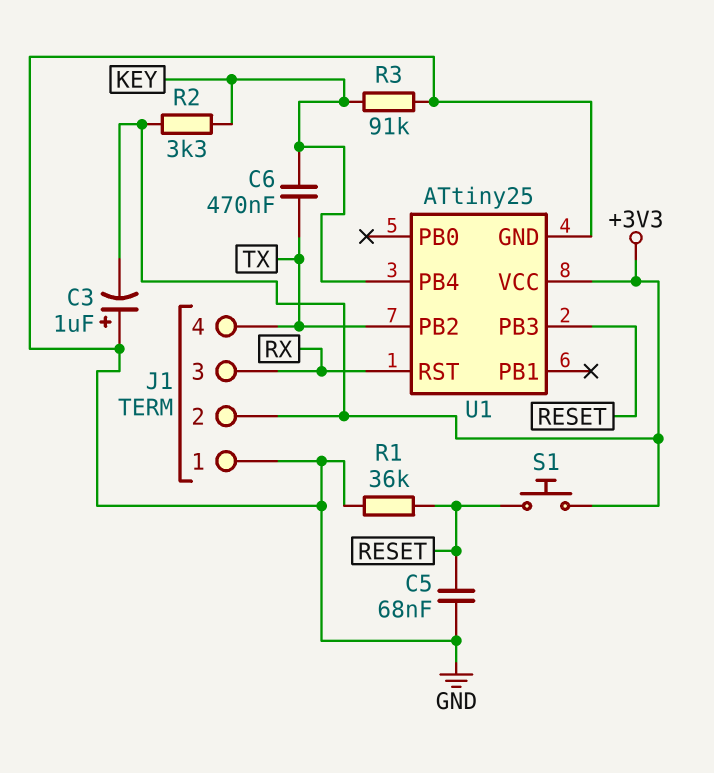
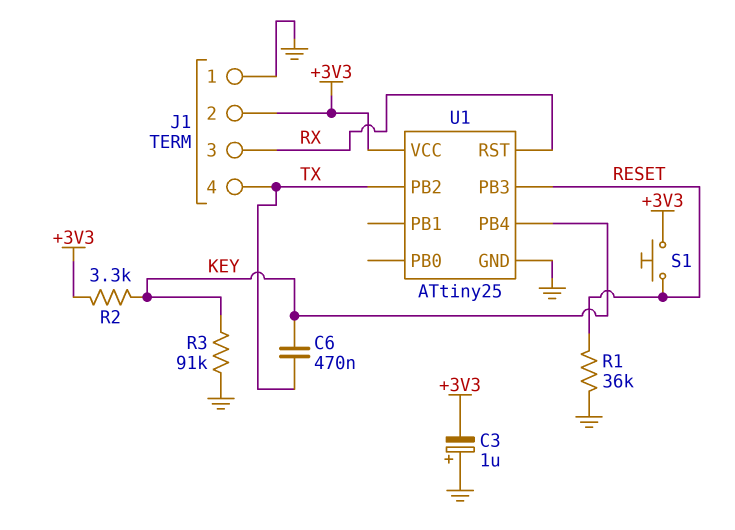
C5: 68nF (GND, RESET) -> none

